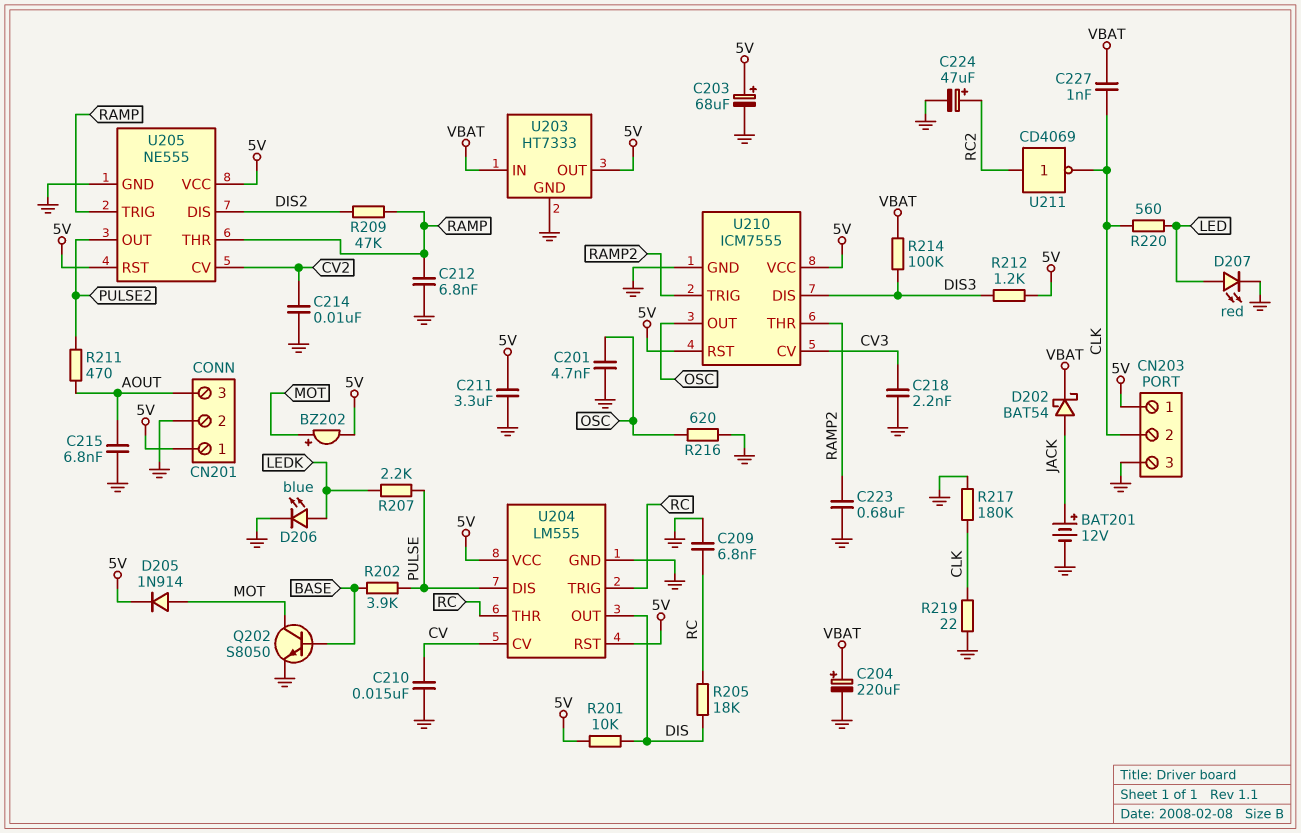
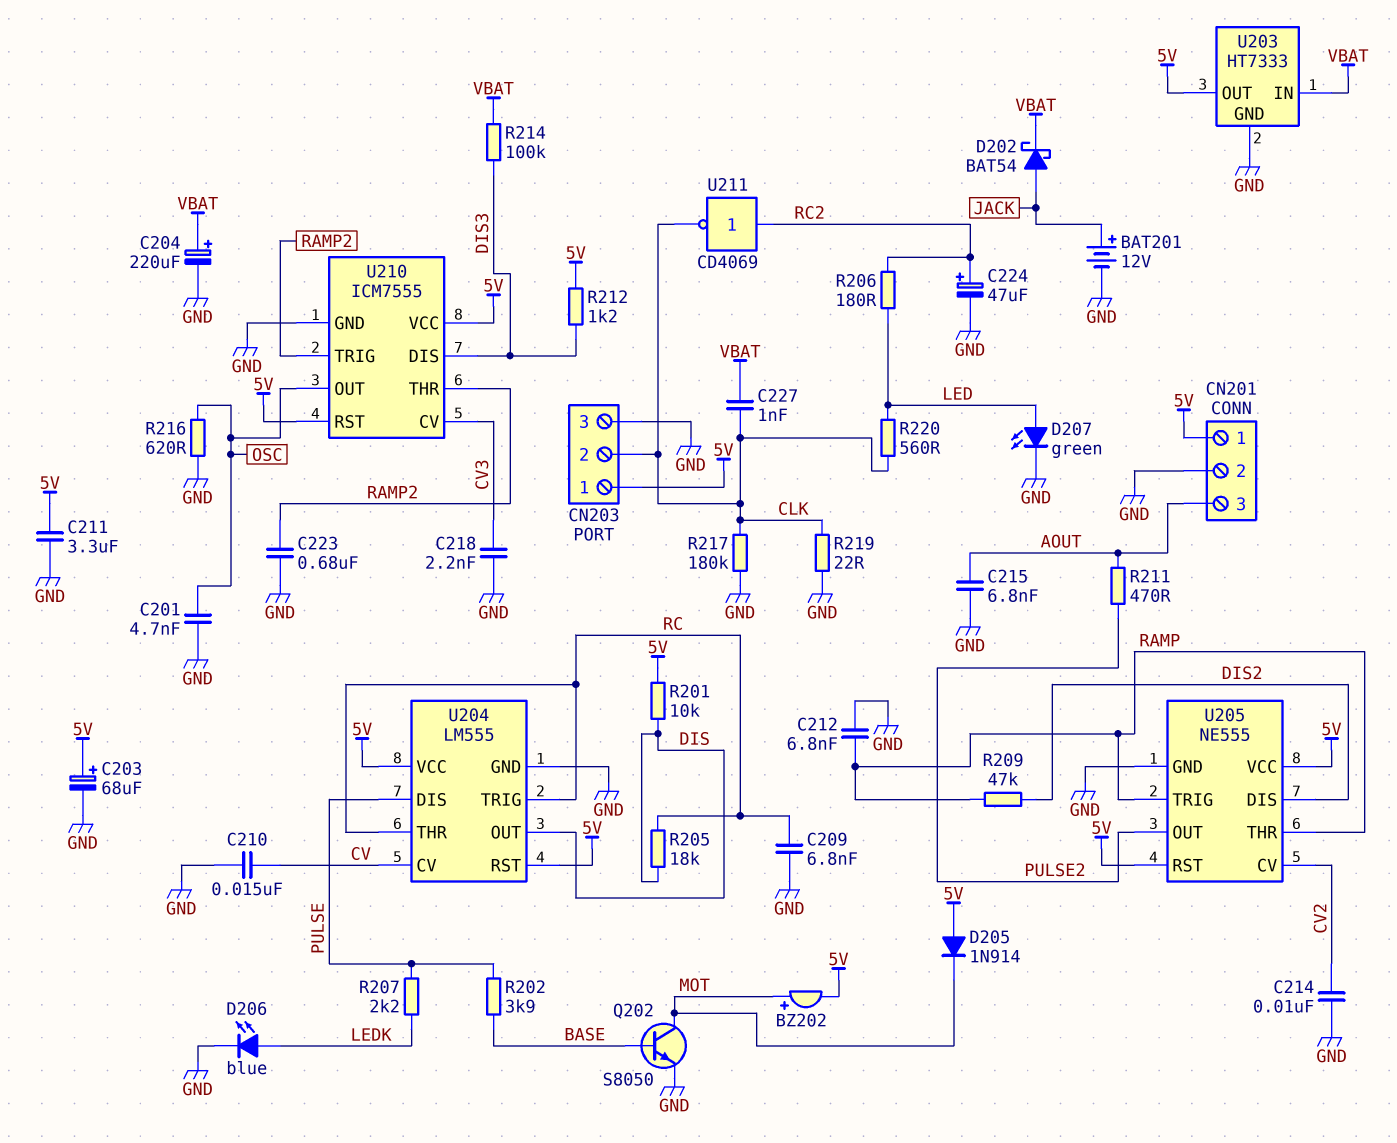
D205: diode 1N914 (A MOT, K 5V) -> diode 1N914 (A 5V, K MOT)
D207: LED red (A LED, K GND) -> LED green (A LED, K GND)
R206: none -> 180 (LED, RC2)

